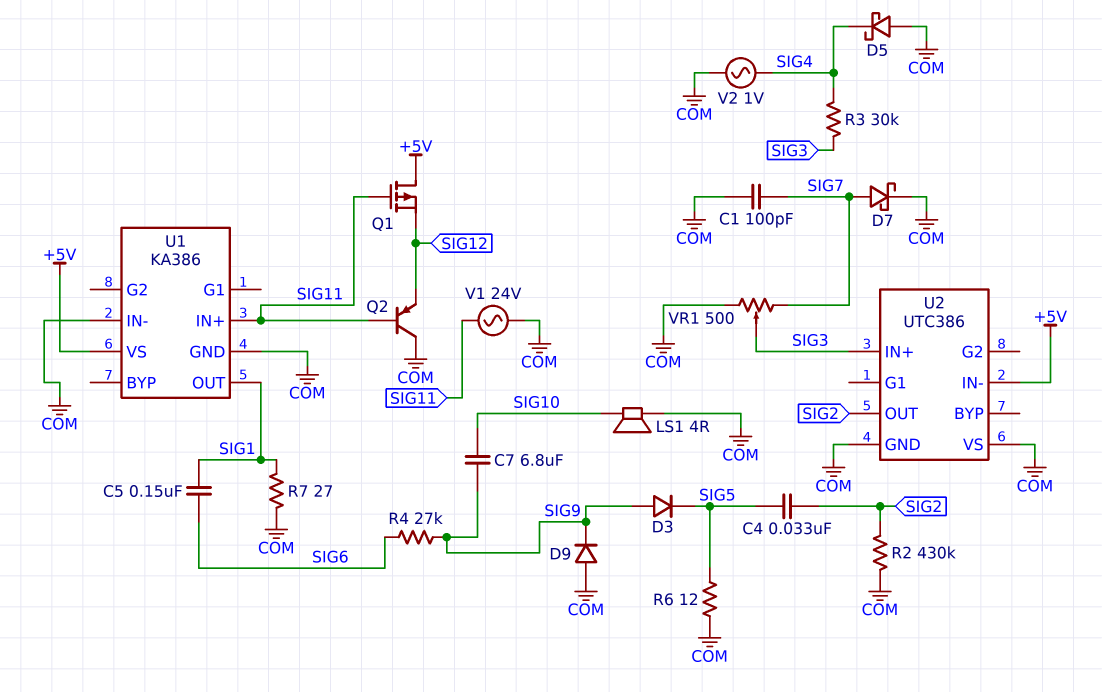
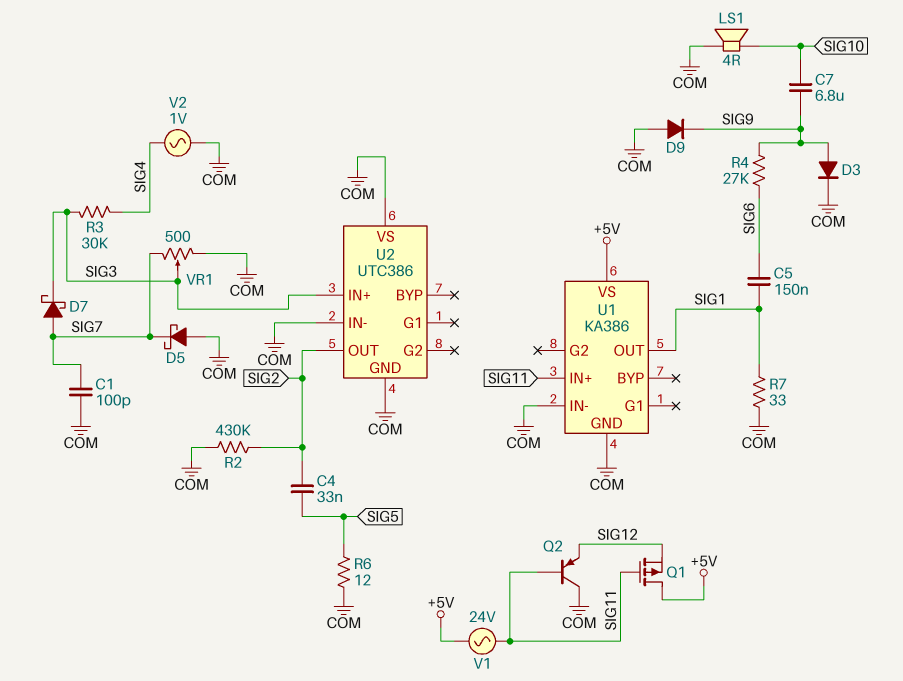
D3: diode (A SIG9, K SIG5) -> diode (A SIG9, K COM)
D5: schottky (A COM, K SIG4) -> schottky (A COM, K SIG7)
D7: schottky (A SIG7, K COM) -> schottky (A SIG7, K SIG3)
R7: 27 (COM, SIG1) -> 33 (COM, SIG1)
U2 pin IN-: +5V -> COM
V1: AC 24V (COM, SIG11) -> AC 24V (+5V, SIG11)

